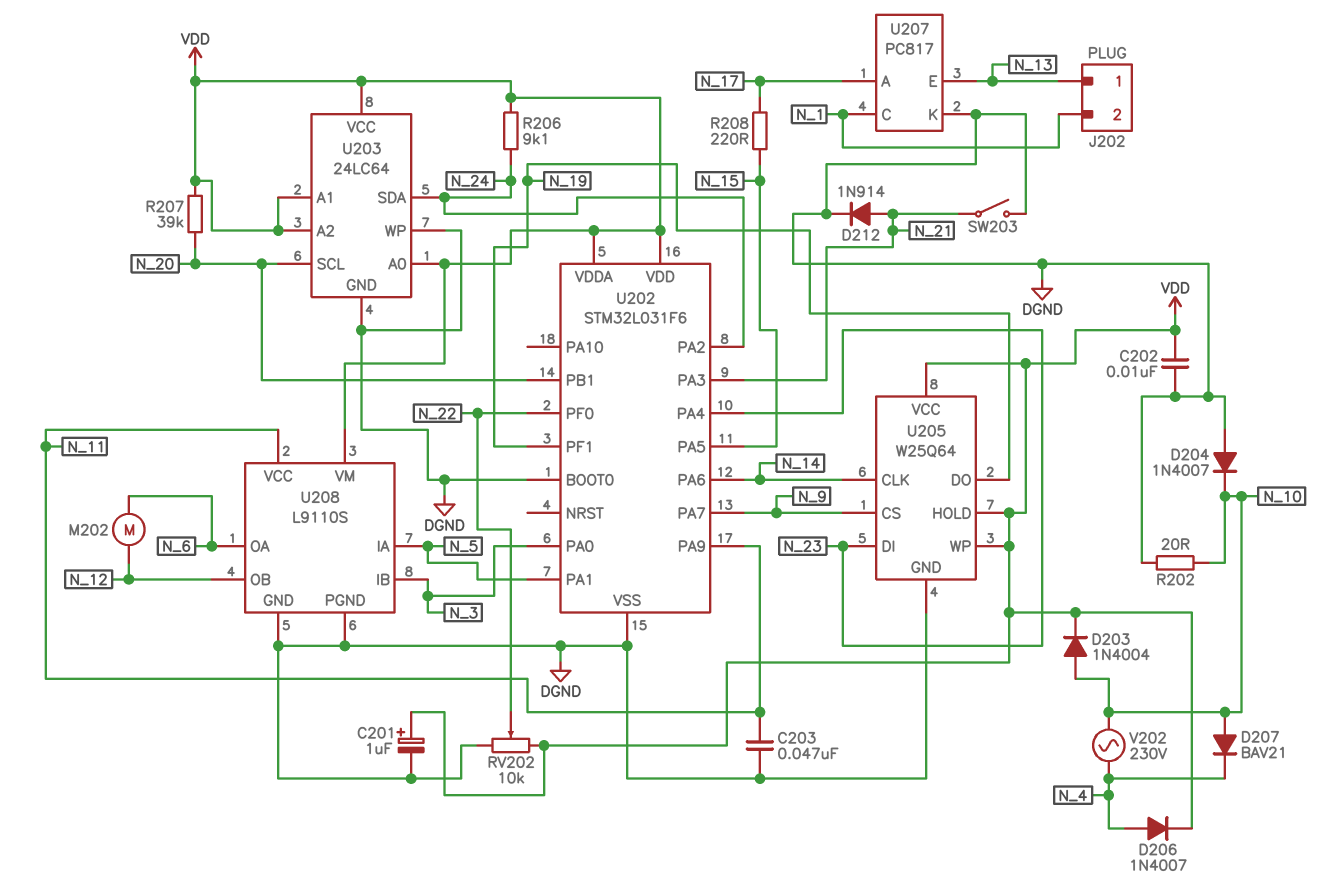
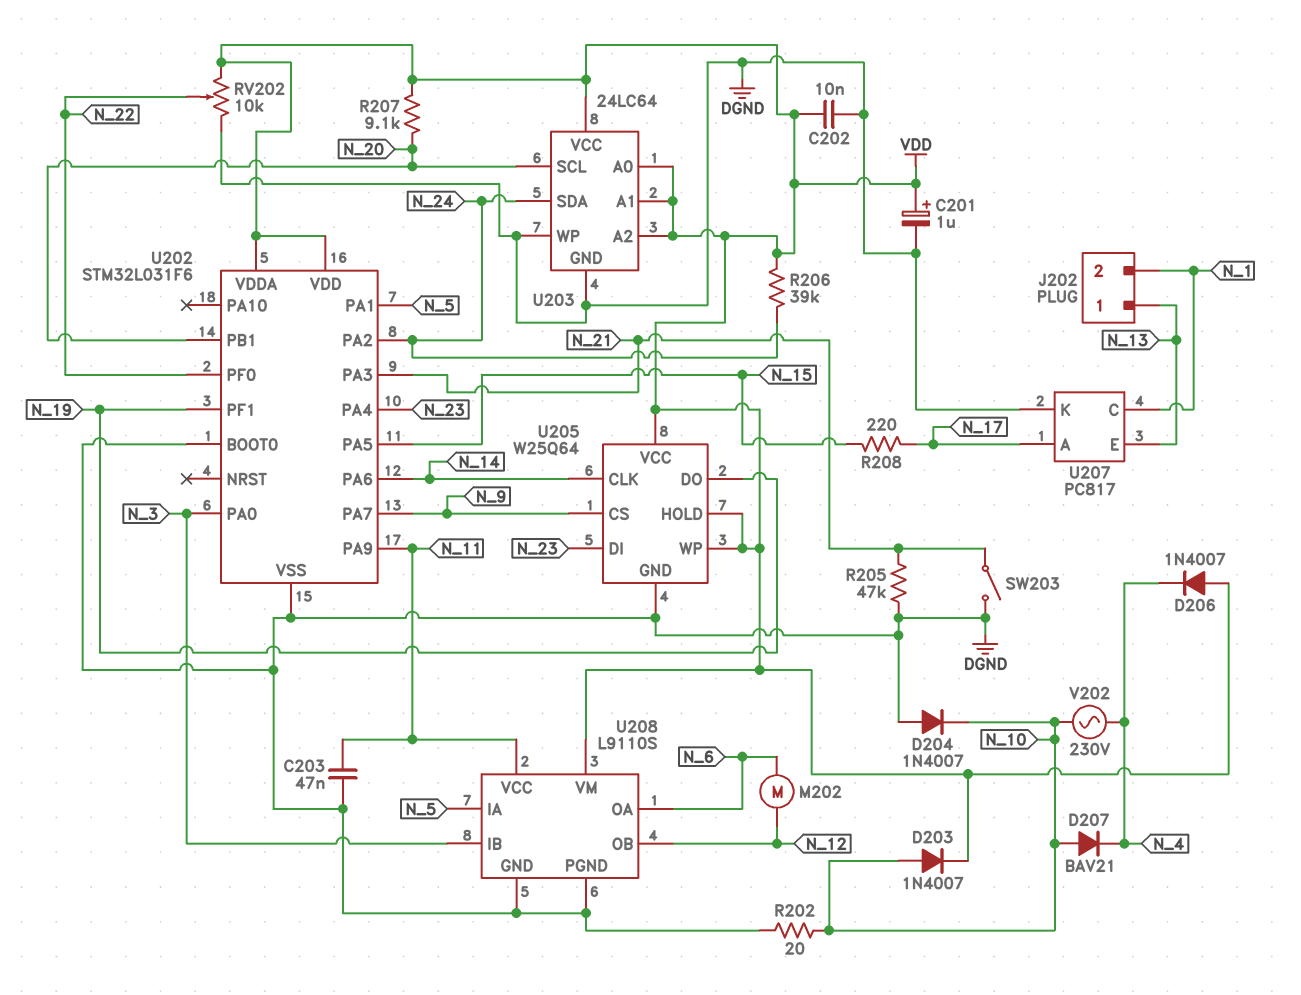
D203: diode 1N4004 (A N_10, K VDD) -> diode 1N4007 (A N_10, K VDD)
D206: diode 1N4007 (A N_4, K VDD) -> diode 1N4007 (A VDD, K N_4)
D212: diode 1N914 (A N_21, K DGND) -> none
R205: none -> 47k (DGND, N_21)
R206: 9.1k (N_24, VDD) -> 39k (N_24, VDD)
R207: 39k (N_20, VDD) -> 9.1k (N_20, VDD)

